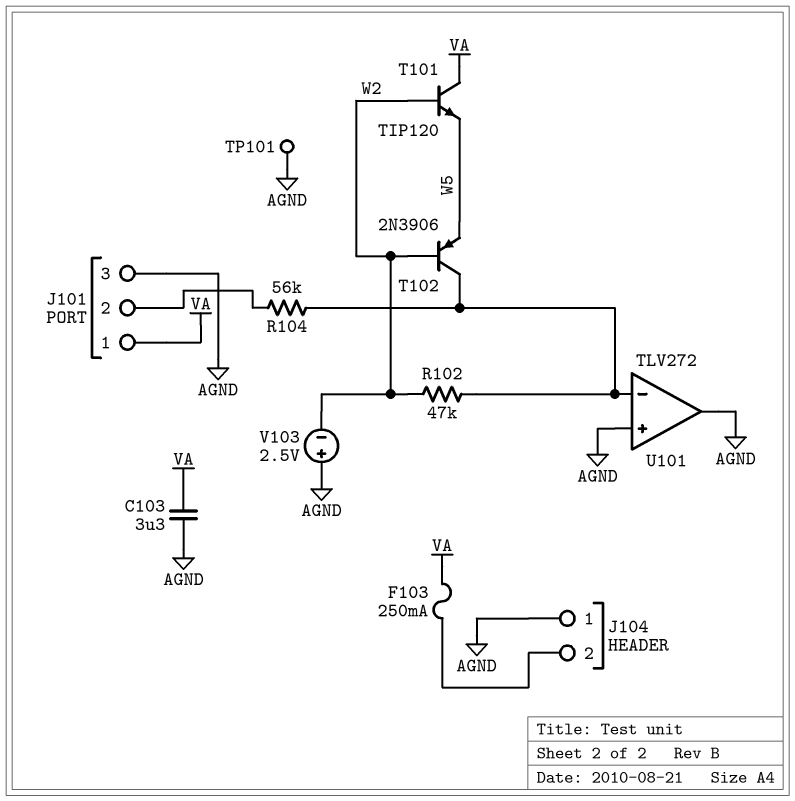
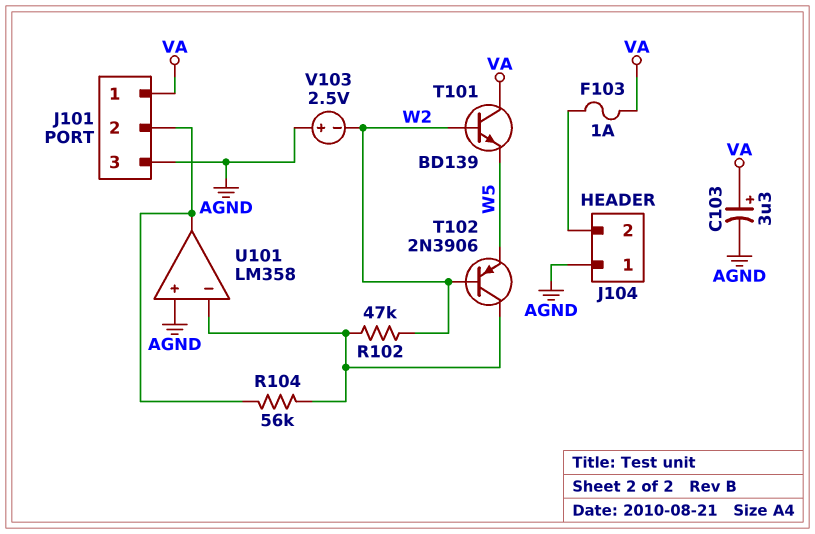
C103: 3.3uF (AGND, VA) -> 3.3uF (plus VA, minus AGND)
F103: 250mA (J104/2, VA) -> 1A (J104/2, VA)
T101: NPN TIP120 (B W2, C VA, E W5) -> NPN BD139 (B W2, C VA, E W5)
TP101: test point (AGND) -> none
U101: TLV272 -> LM358
U101 pin out: AGND -> J101/2

